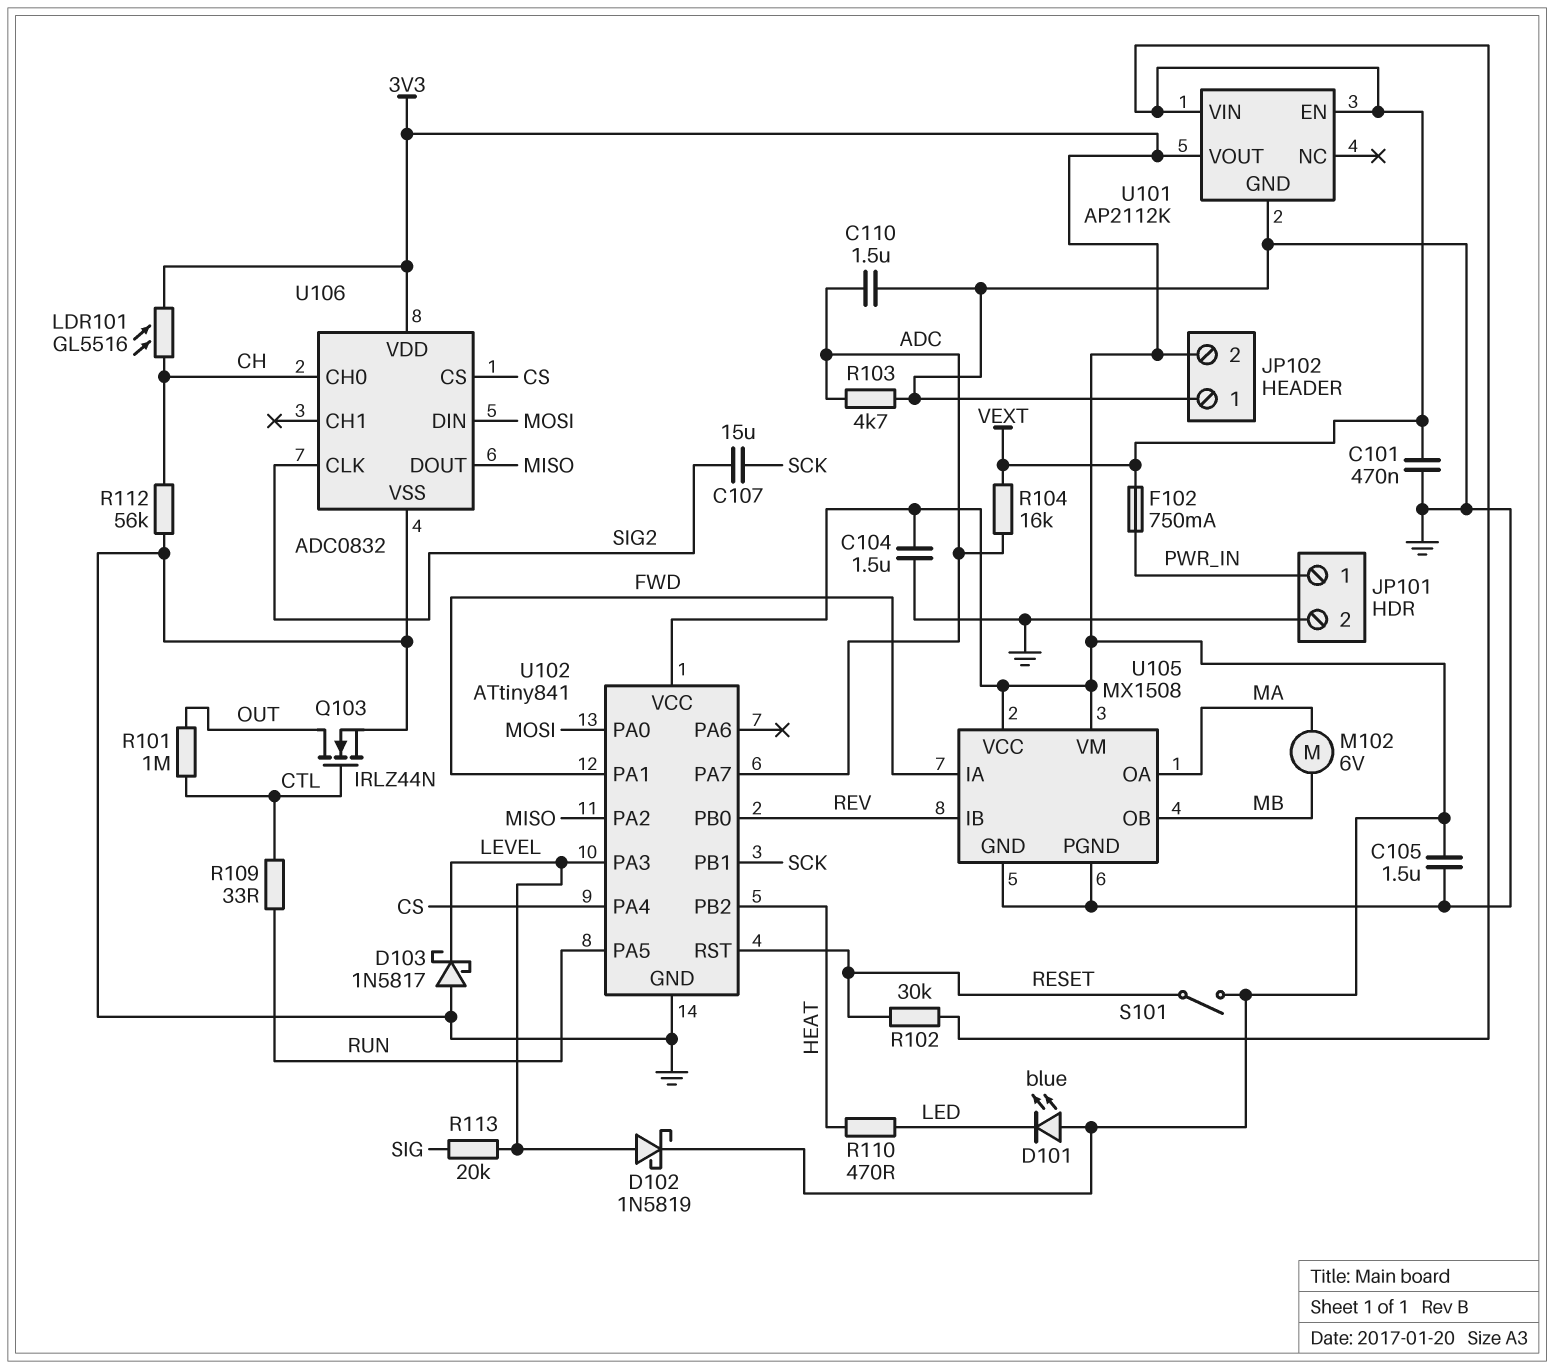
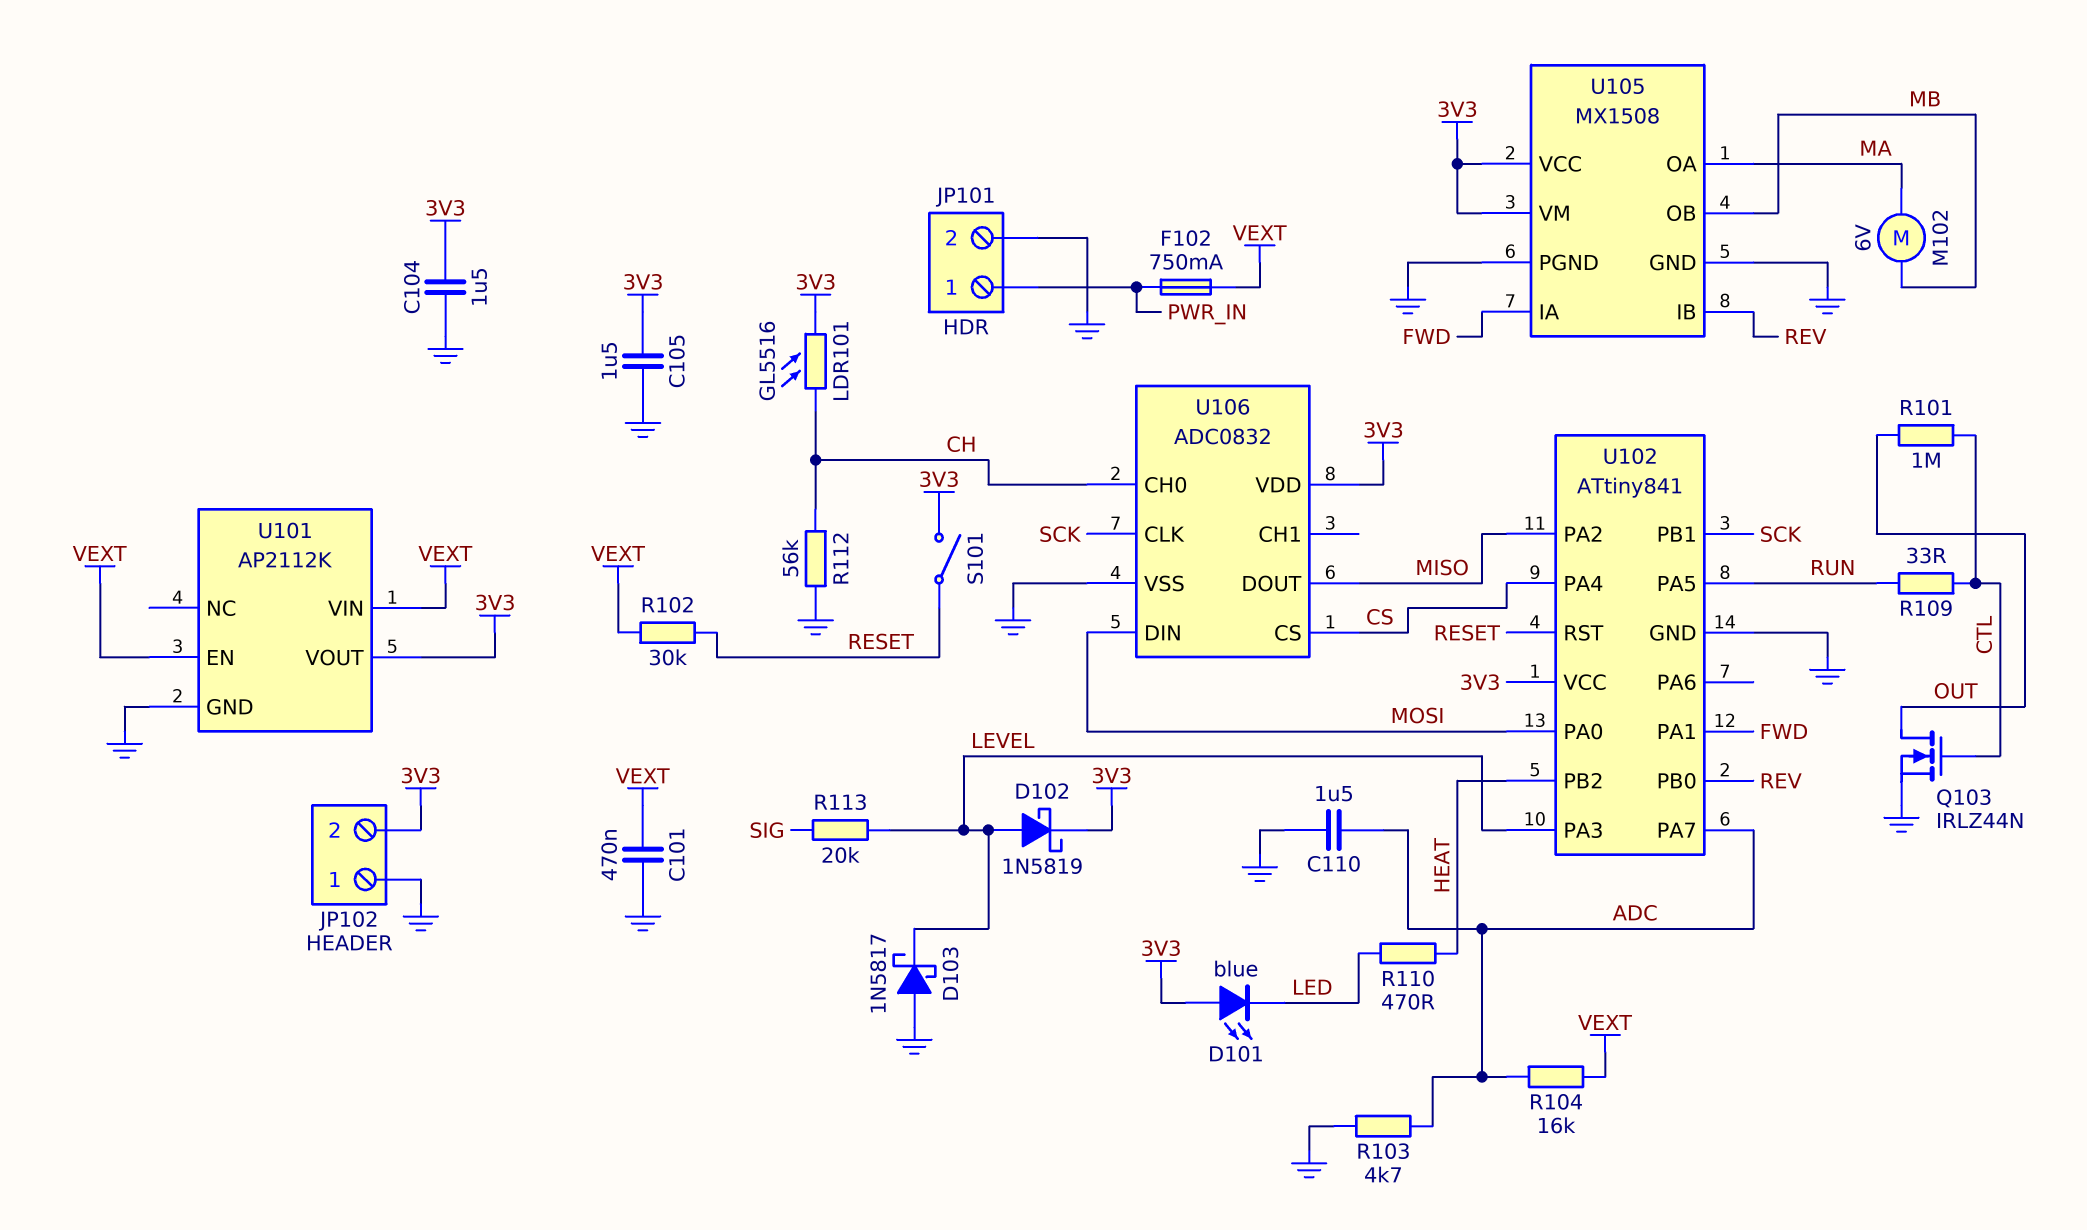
C107: 15uF (SCK, SIG2) -> none
U106 pin CLK: SIG2 -> SCK

